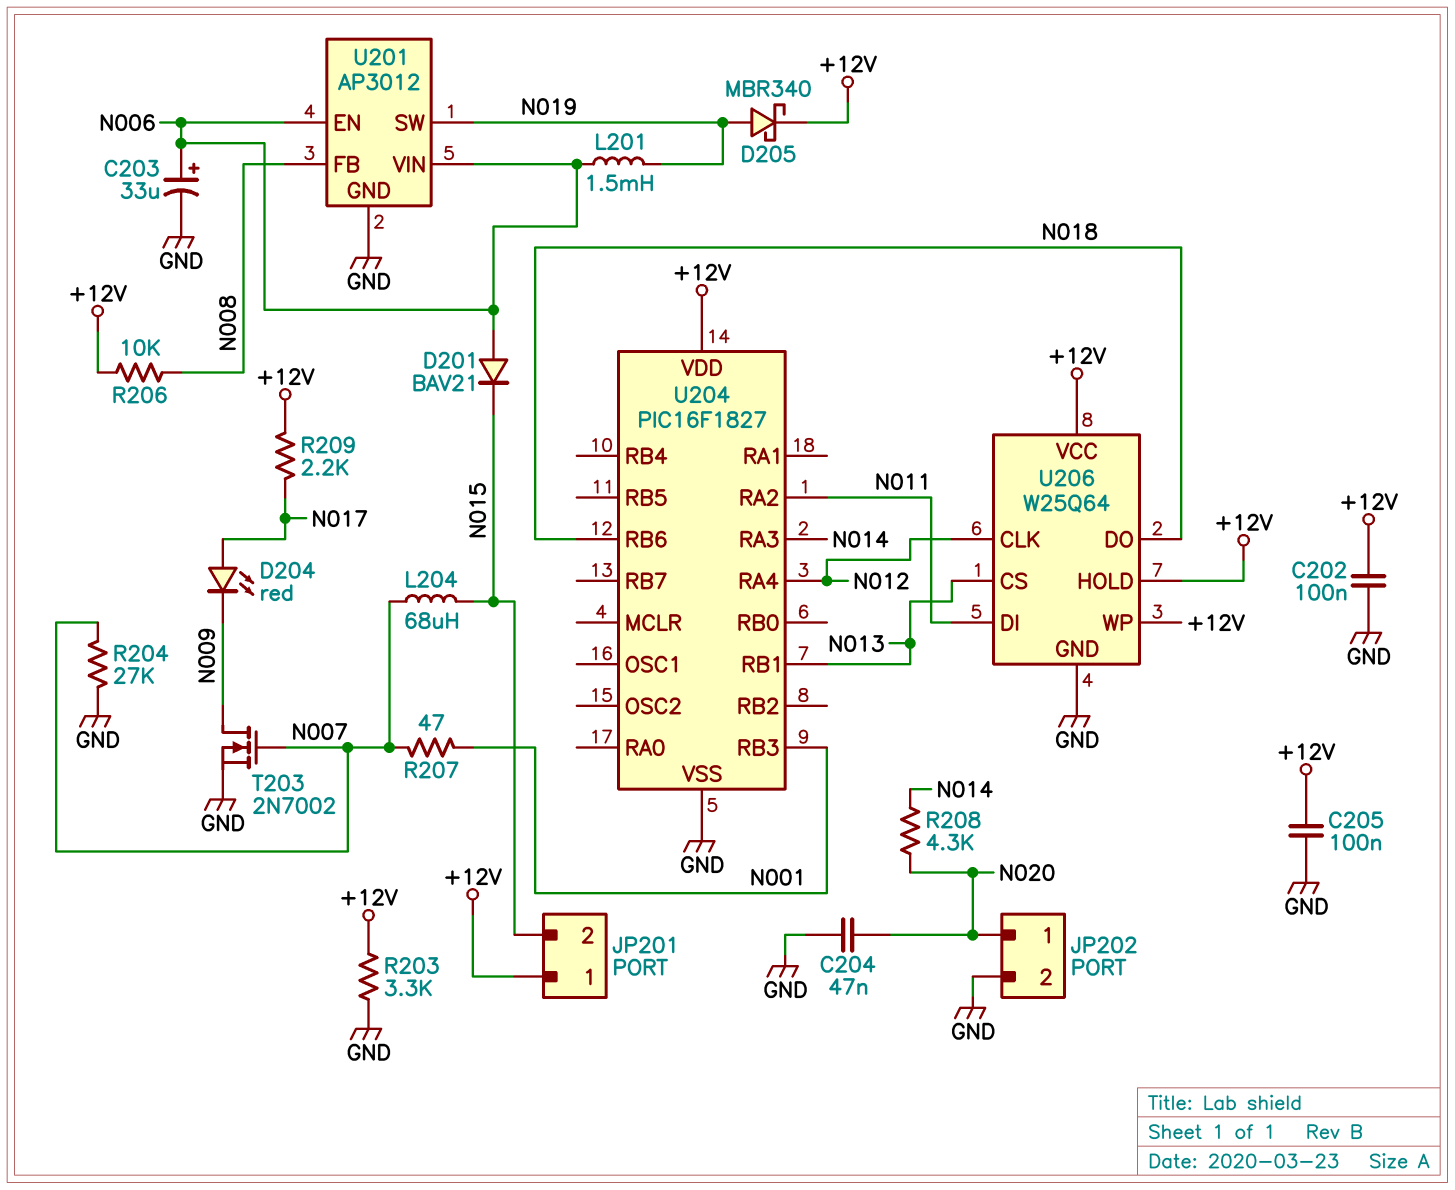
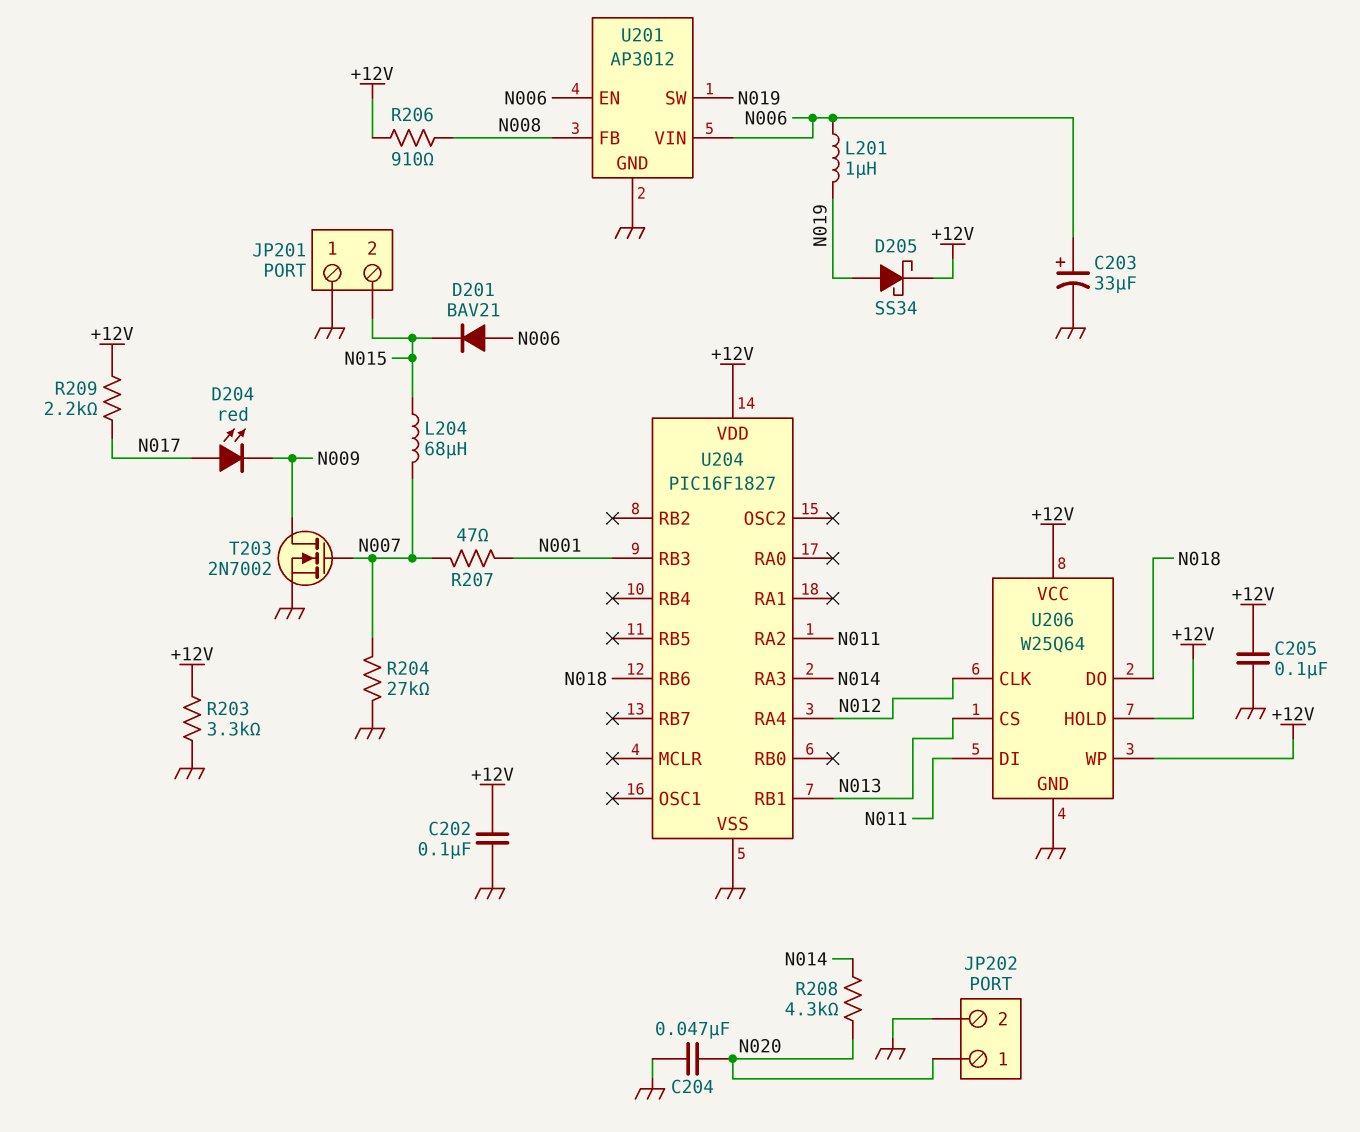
D205: schottky MBR340 (A N019, K +12V) -> schottky SS34 (A N019, K +12V)
JP201 pin 1: +12V -> GND
L201: 1.5mH (N006, N019) -> 1uH (N006, N019)
R206: 10k (+12V, N008) -> 910 (+12V, N008)

